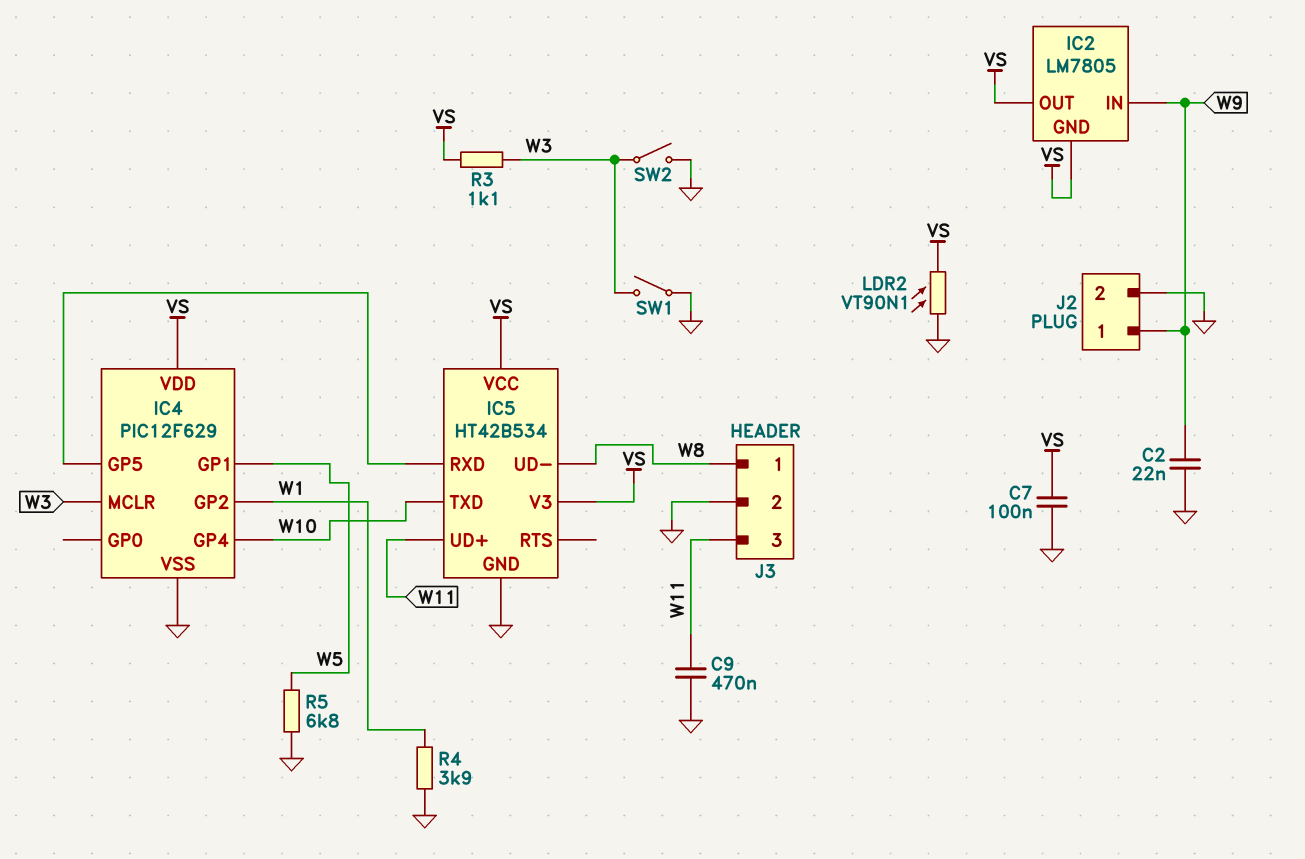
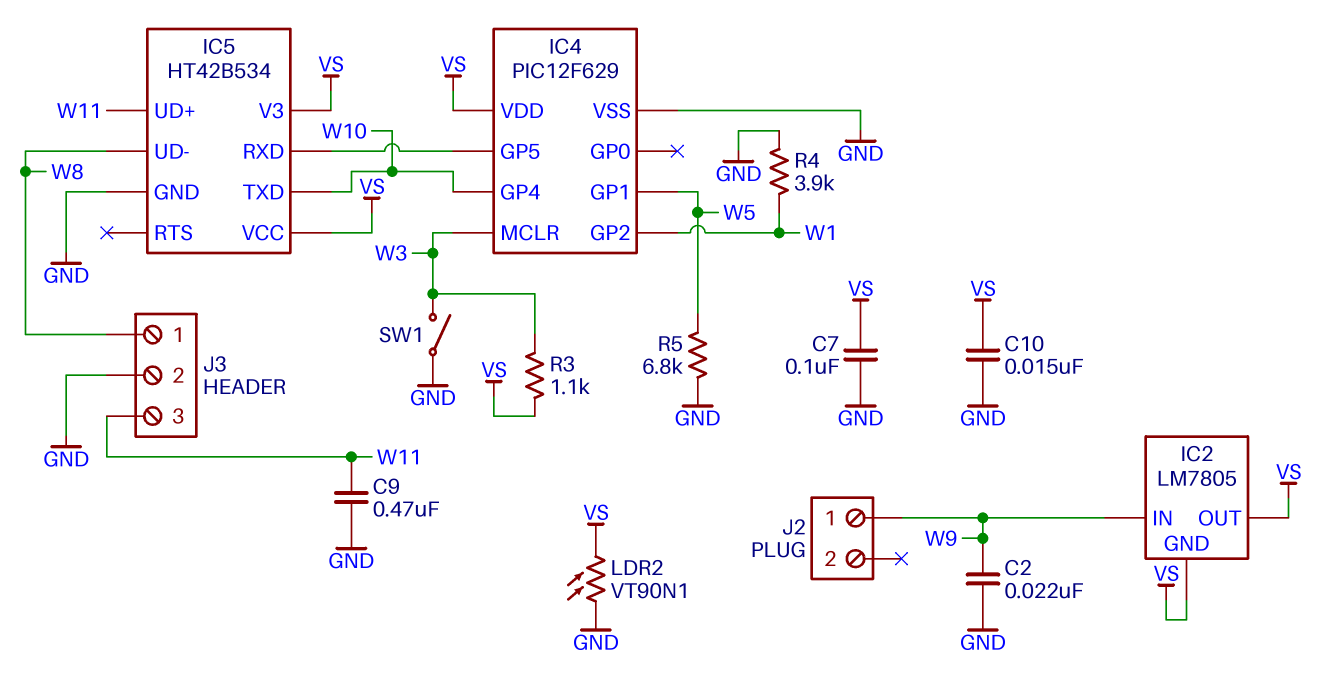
C10: none -> 15nF (GND, VS)
J2 pin 2: GND -> none
SW2: switch (GND, W3) -> none

